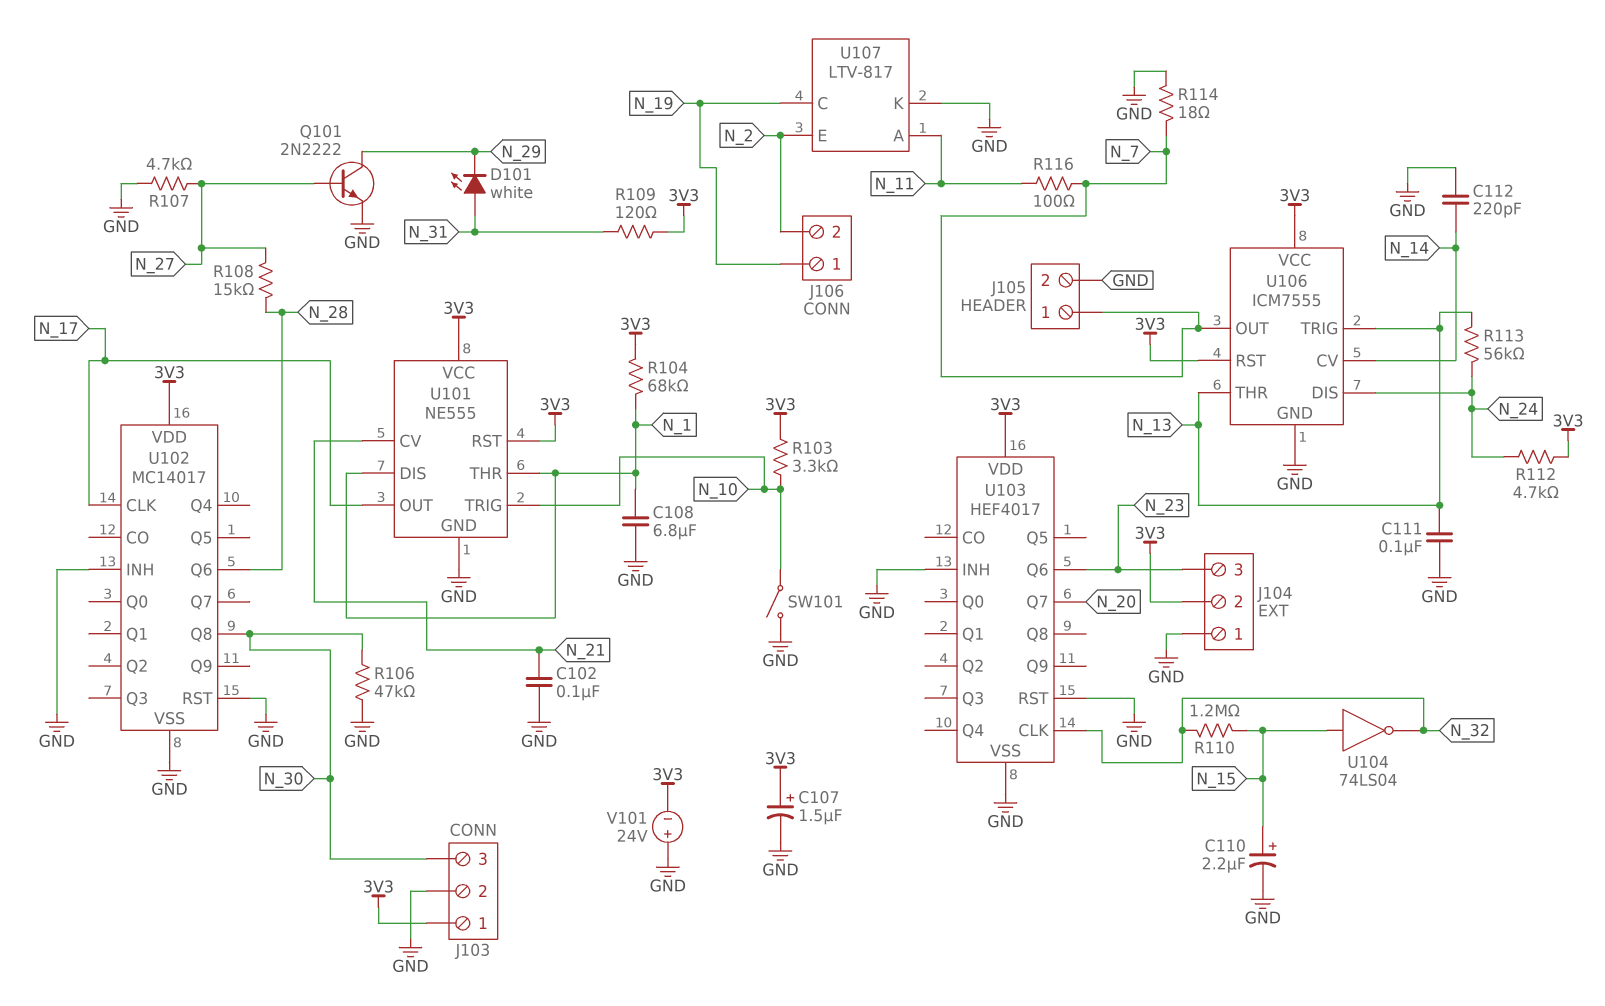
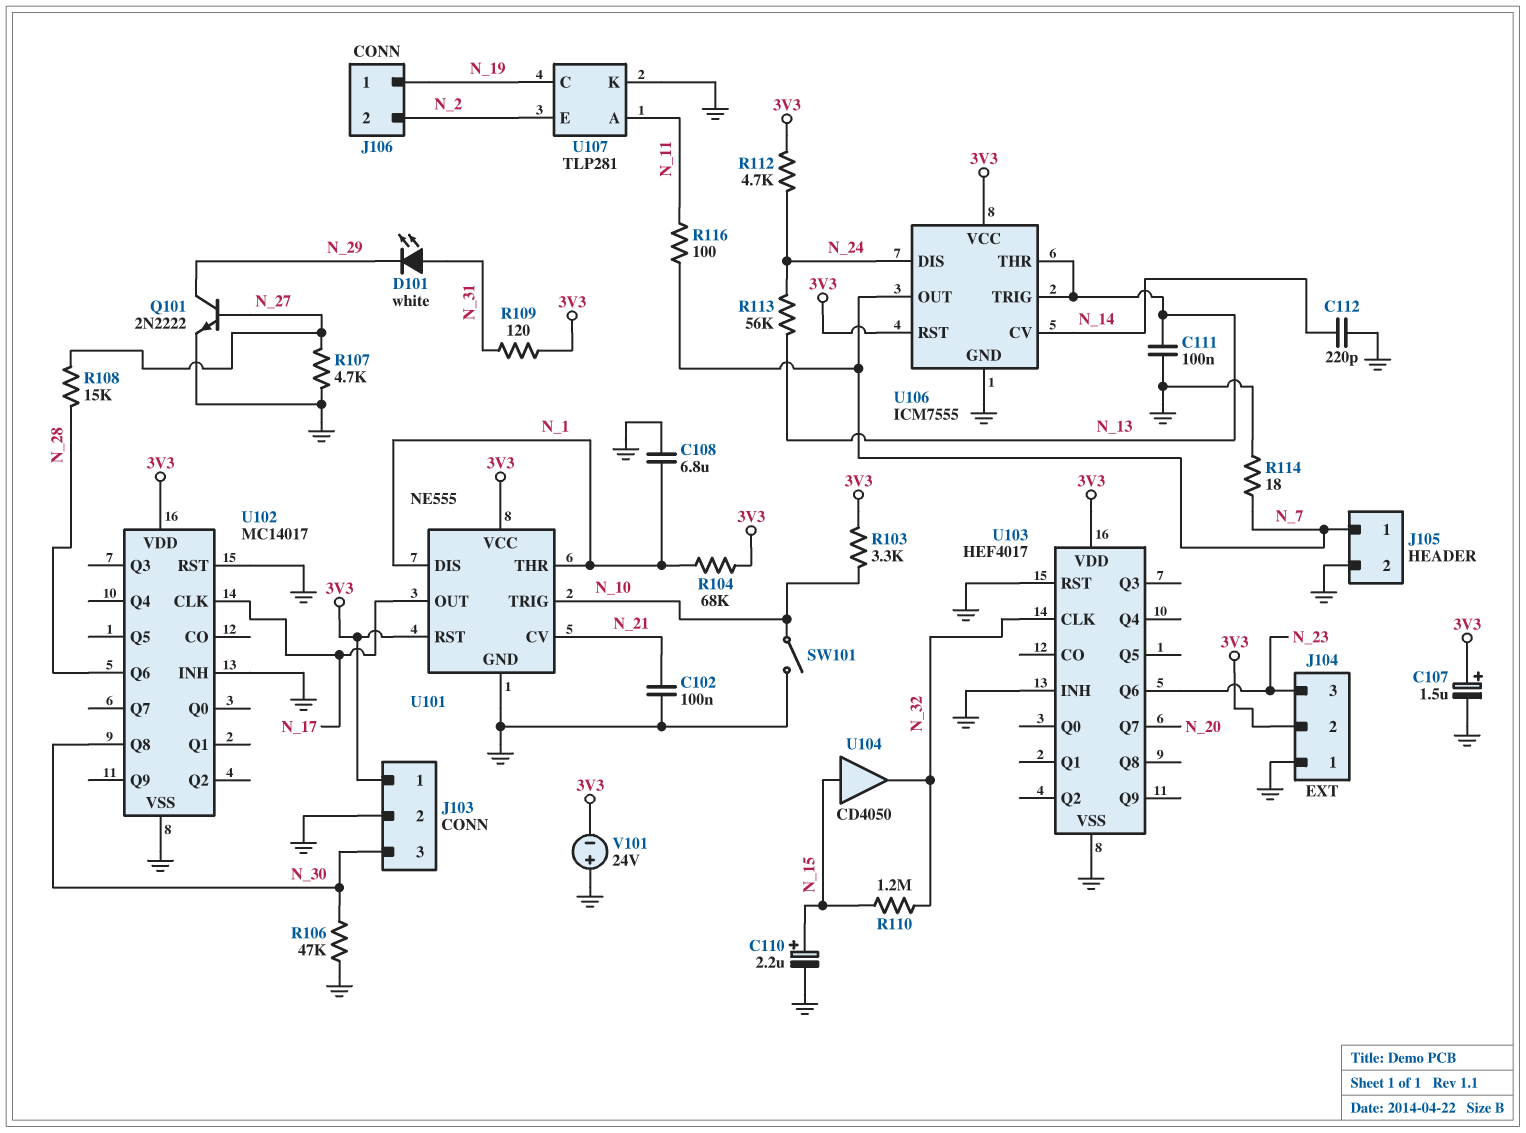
U104: NOT 74LS04 (in N_15, out N_32) -> buffer CD4050 (in N_15, out N_32)
U107: LTV-817 -> TLP281

